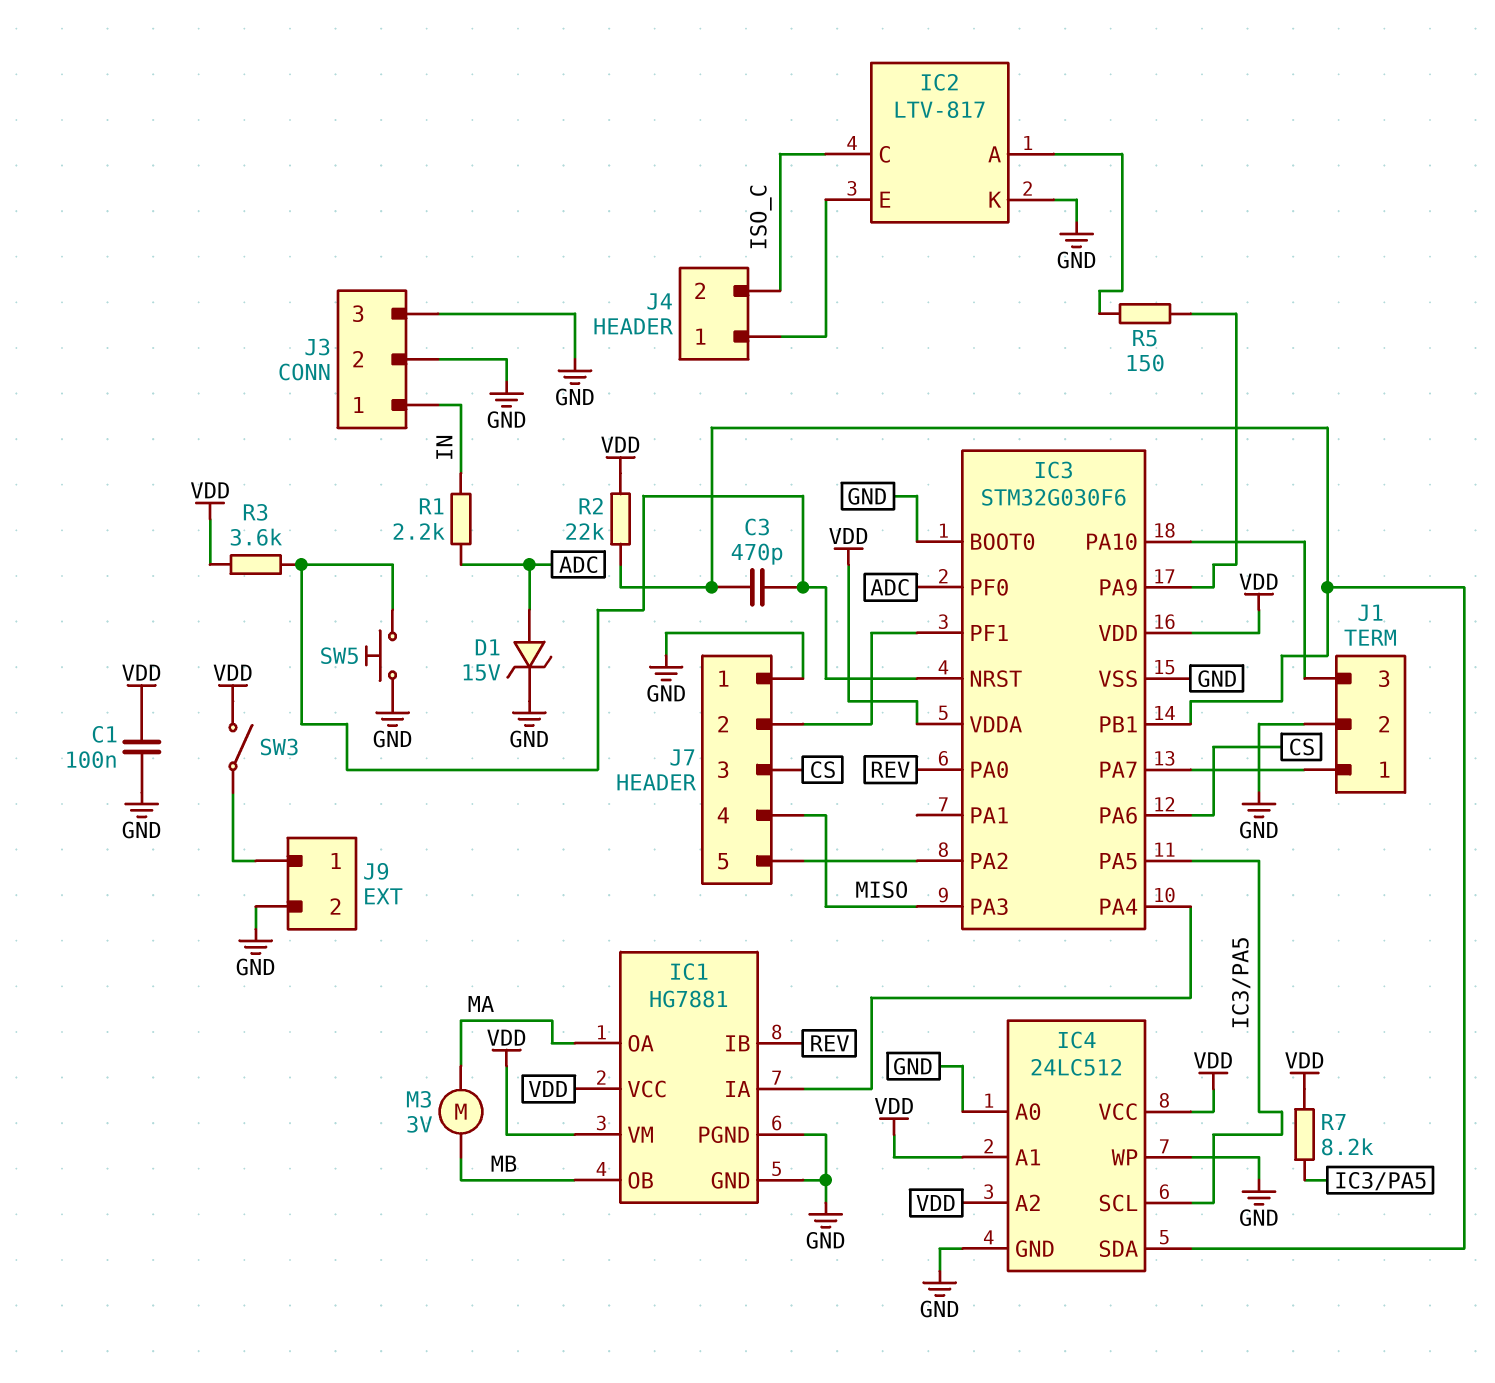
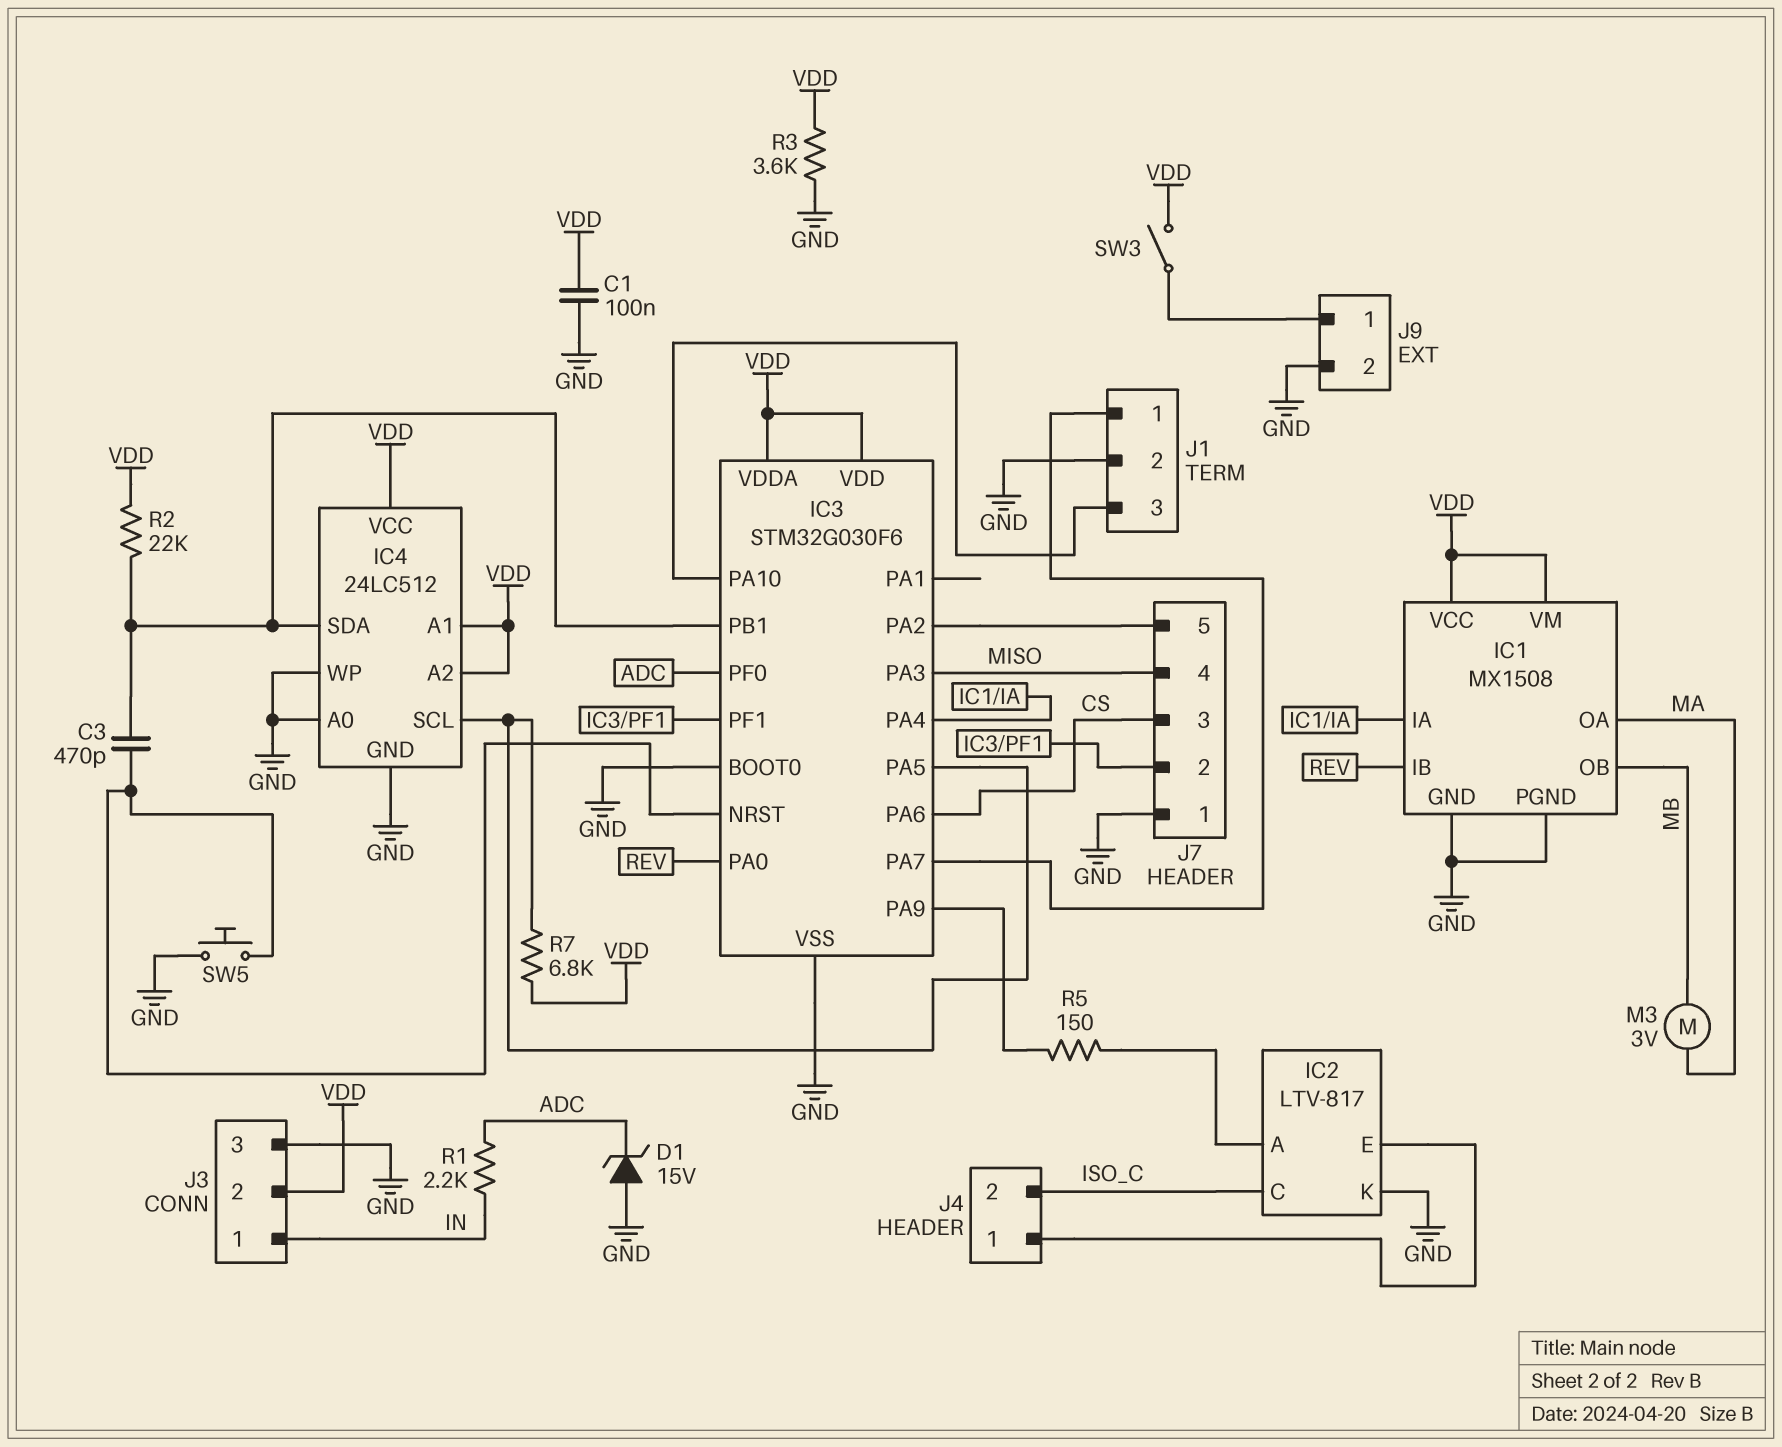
D1: zener 15V (A ADC, K GND) -> zener 15V (A GND, K ADC)
IC1: HG7881 -> MX1508
J3 pin 2: GND -> VDD
R3: 3.6k (IC3/NRST, VDD) -> 3.6k (GND, VDD)
R7: 8.2k (IC3/PA5, VDD) -> 6.8k (IC3/PA5, VDD)

